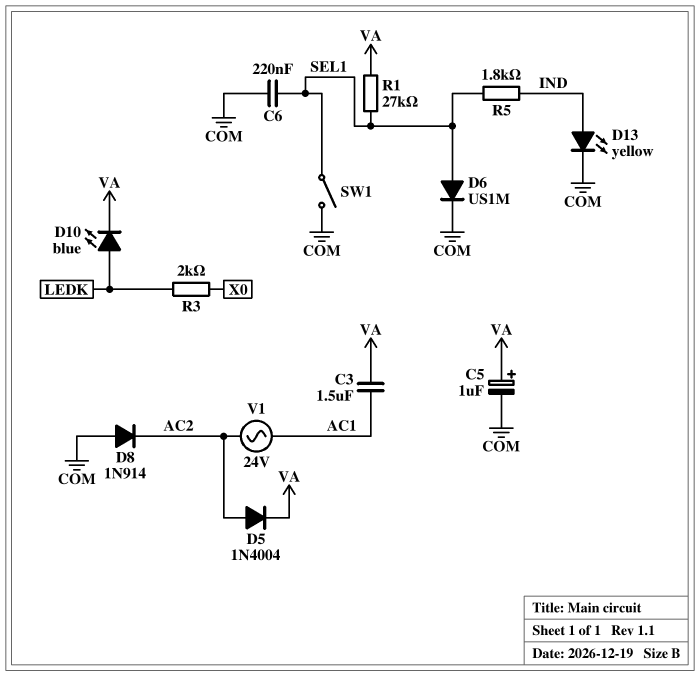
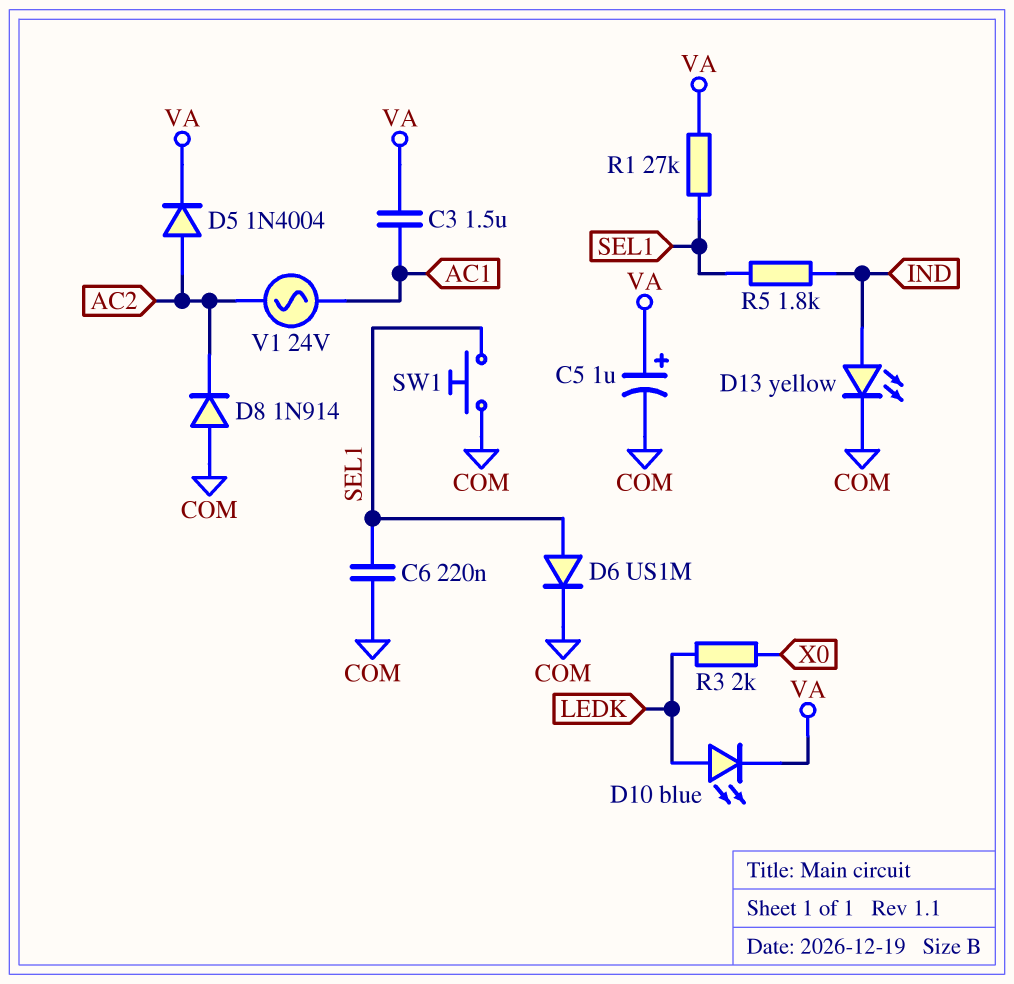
SW1: switch (COM, SEL1) -> button (COM, SEL1)

